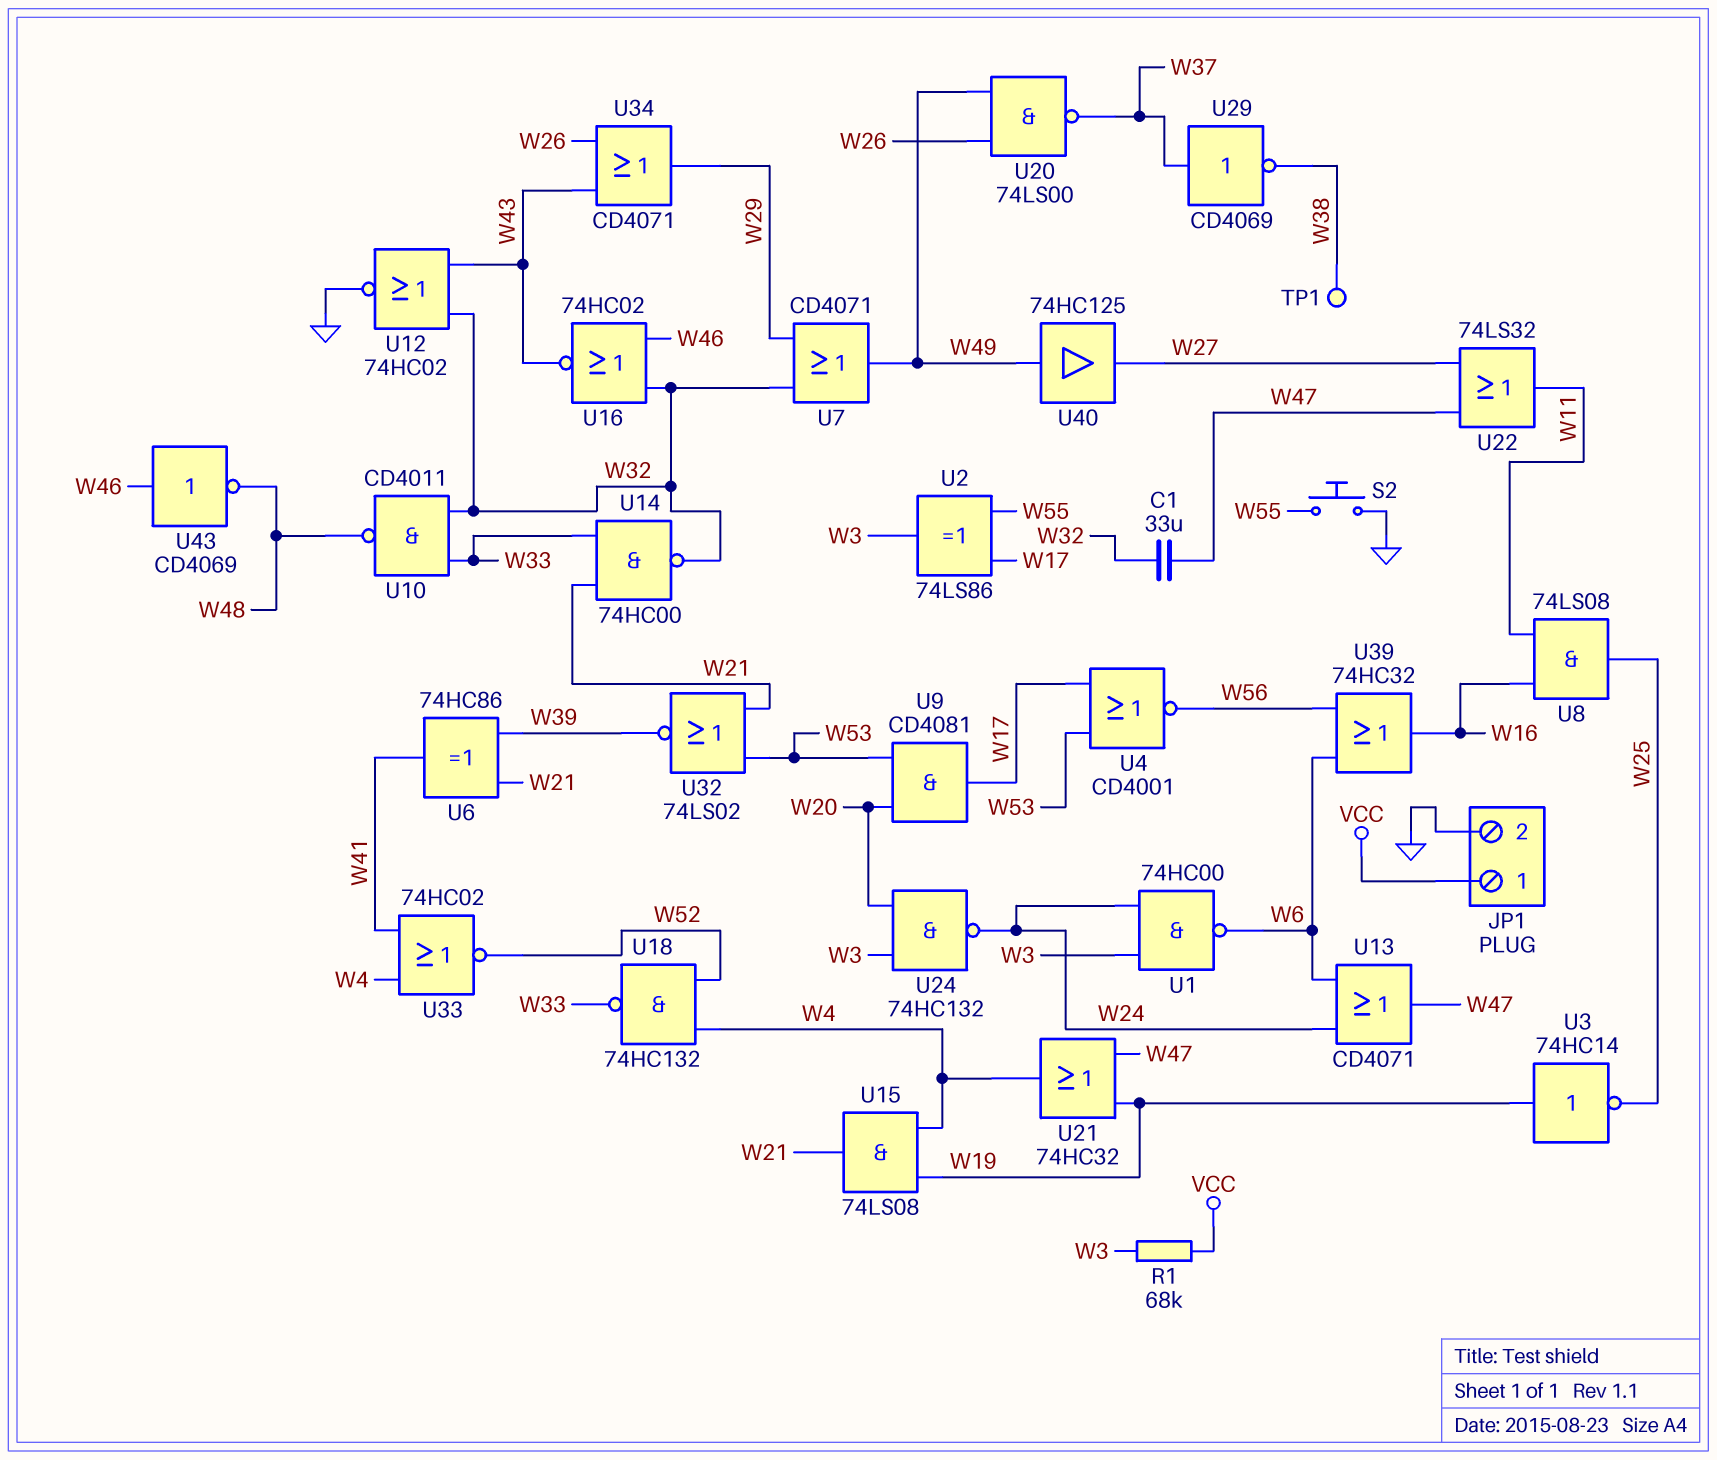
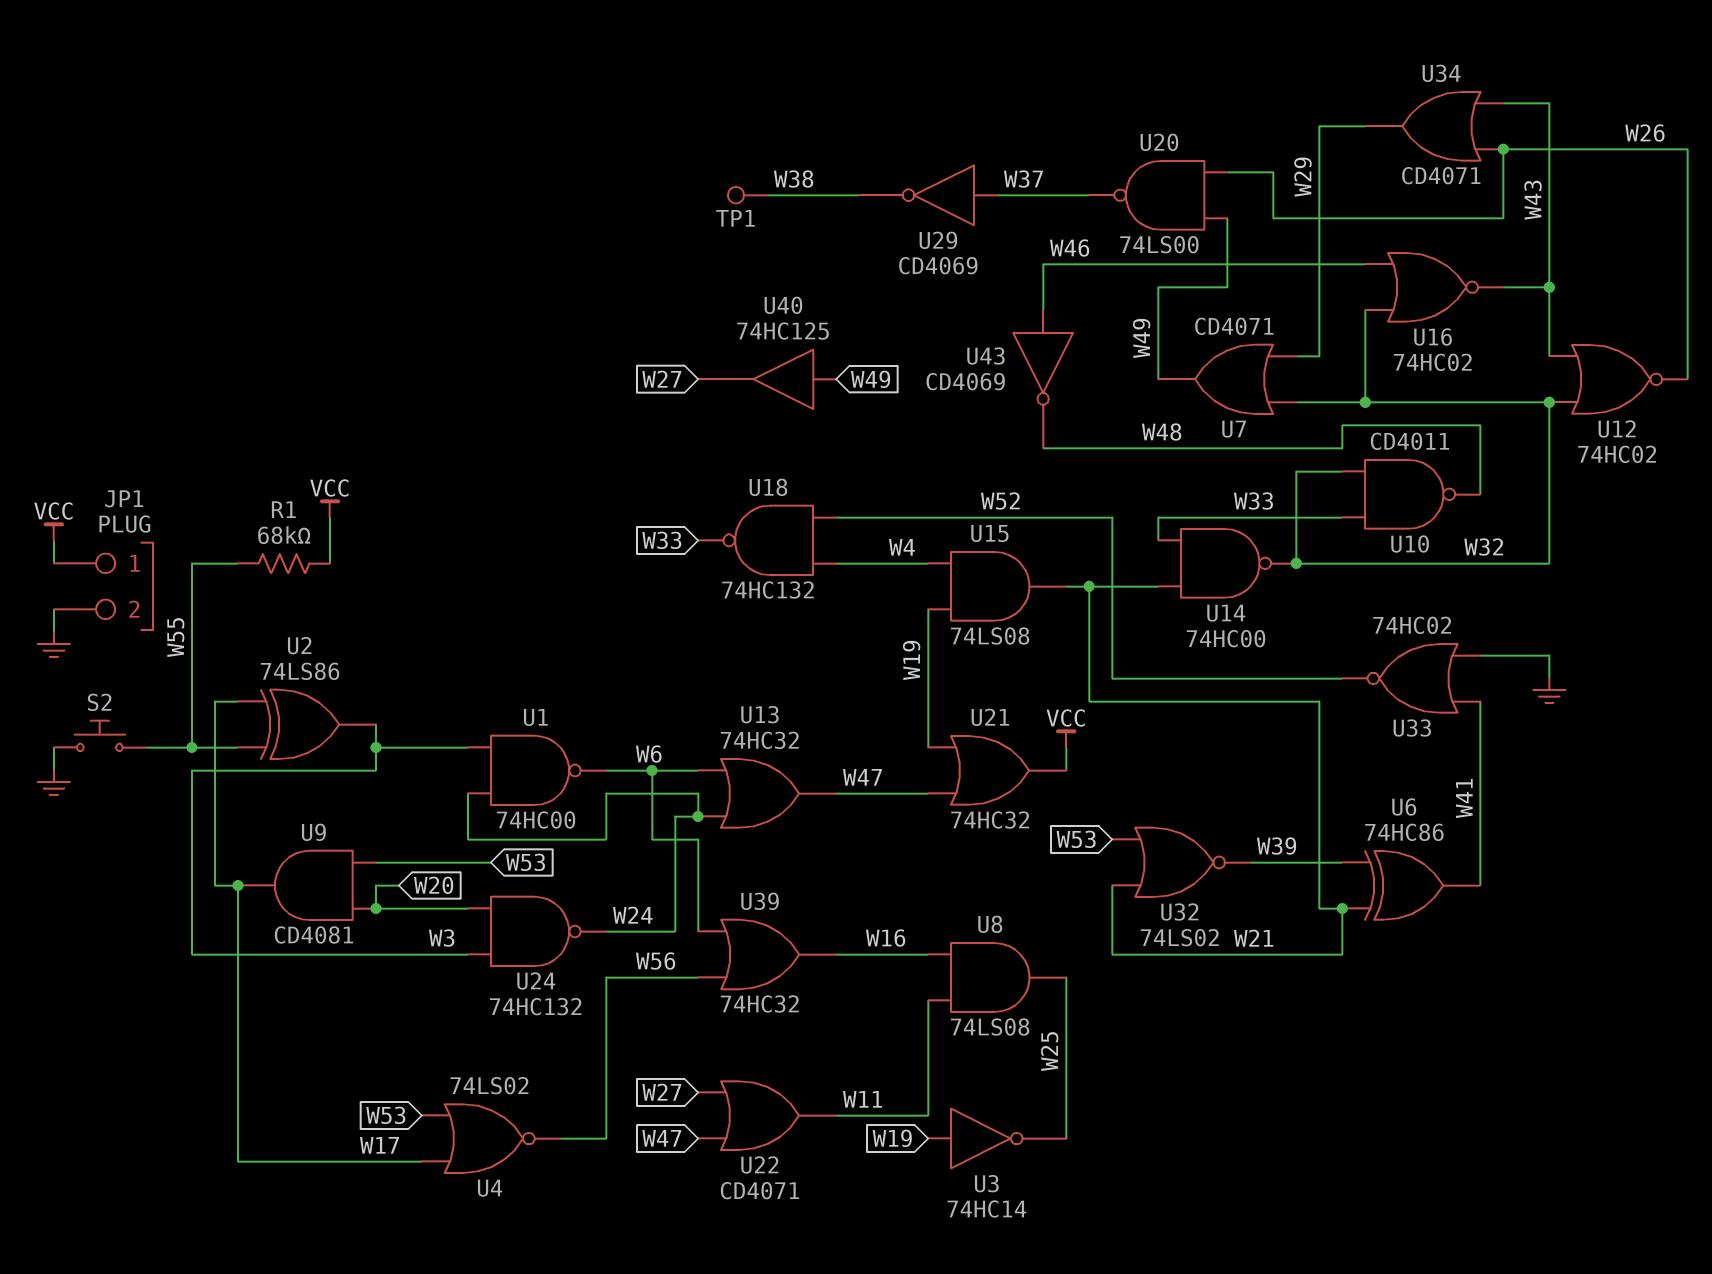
C1: 33uF (W32, W47) -> none
R1: 68k (VCC, W3) -> 68k (VCC, W55)
U4: NOR CD4001 (in W17, in W53, out W56) -> NOR 74LS02 (in W17, in W53, out W56)
U12: NOR 74HC02 (in W32, in W43, out GND) -> NOR 74HC02 (in W32, in W43, out W26)
U13: OR CD4071 (in W6, in W24, out W47) -> OR 74HC32 (in W6, in W24, out W47)
U21: OR 74HC32 (in W19, in W47, out W4) -> OR 74HC32 (in W19, in W47, out VCC)
U22: OR 74LS32 (in W27, in W47, out W11) -> OR CD4071 (in W27, in W47, out W11)
U33: NOR 74HC02 (in W4, in W41, out W52) -> NOR 74HC02 (in GND, in W41, out W52)

